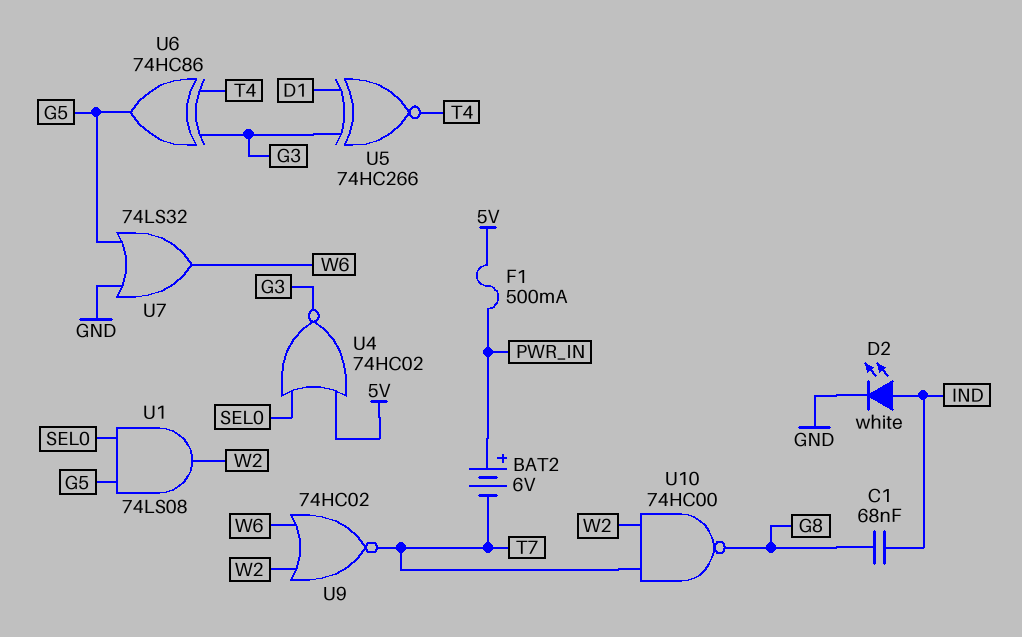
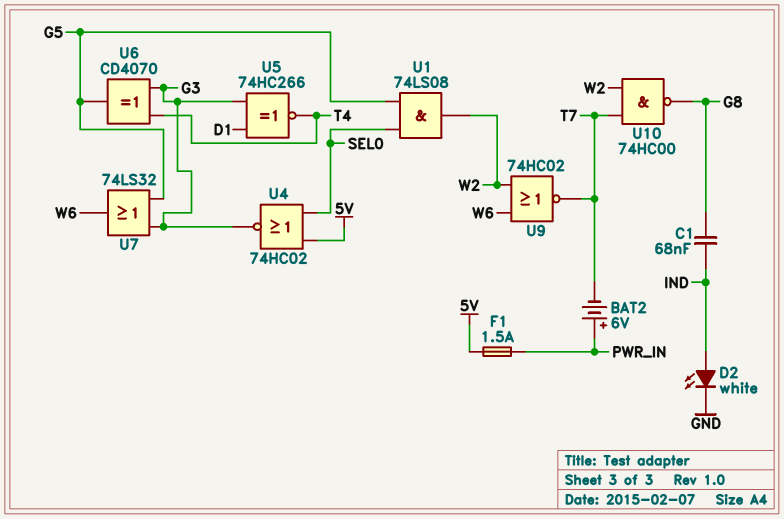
F1: 500mA (5V, PWR_IN) -> 1.5A (5V, PWR_IN)
U6: XOR 74HC86 (in G3, in T4, out G5) -> XOR CD4070 (in G3, in T4, out G5)
U7: OR 74LS32 (in G5, in GND, out W6) -> OR 74LS32 (in G3, in G5, out W6)

